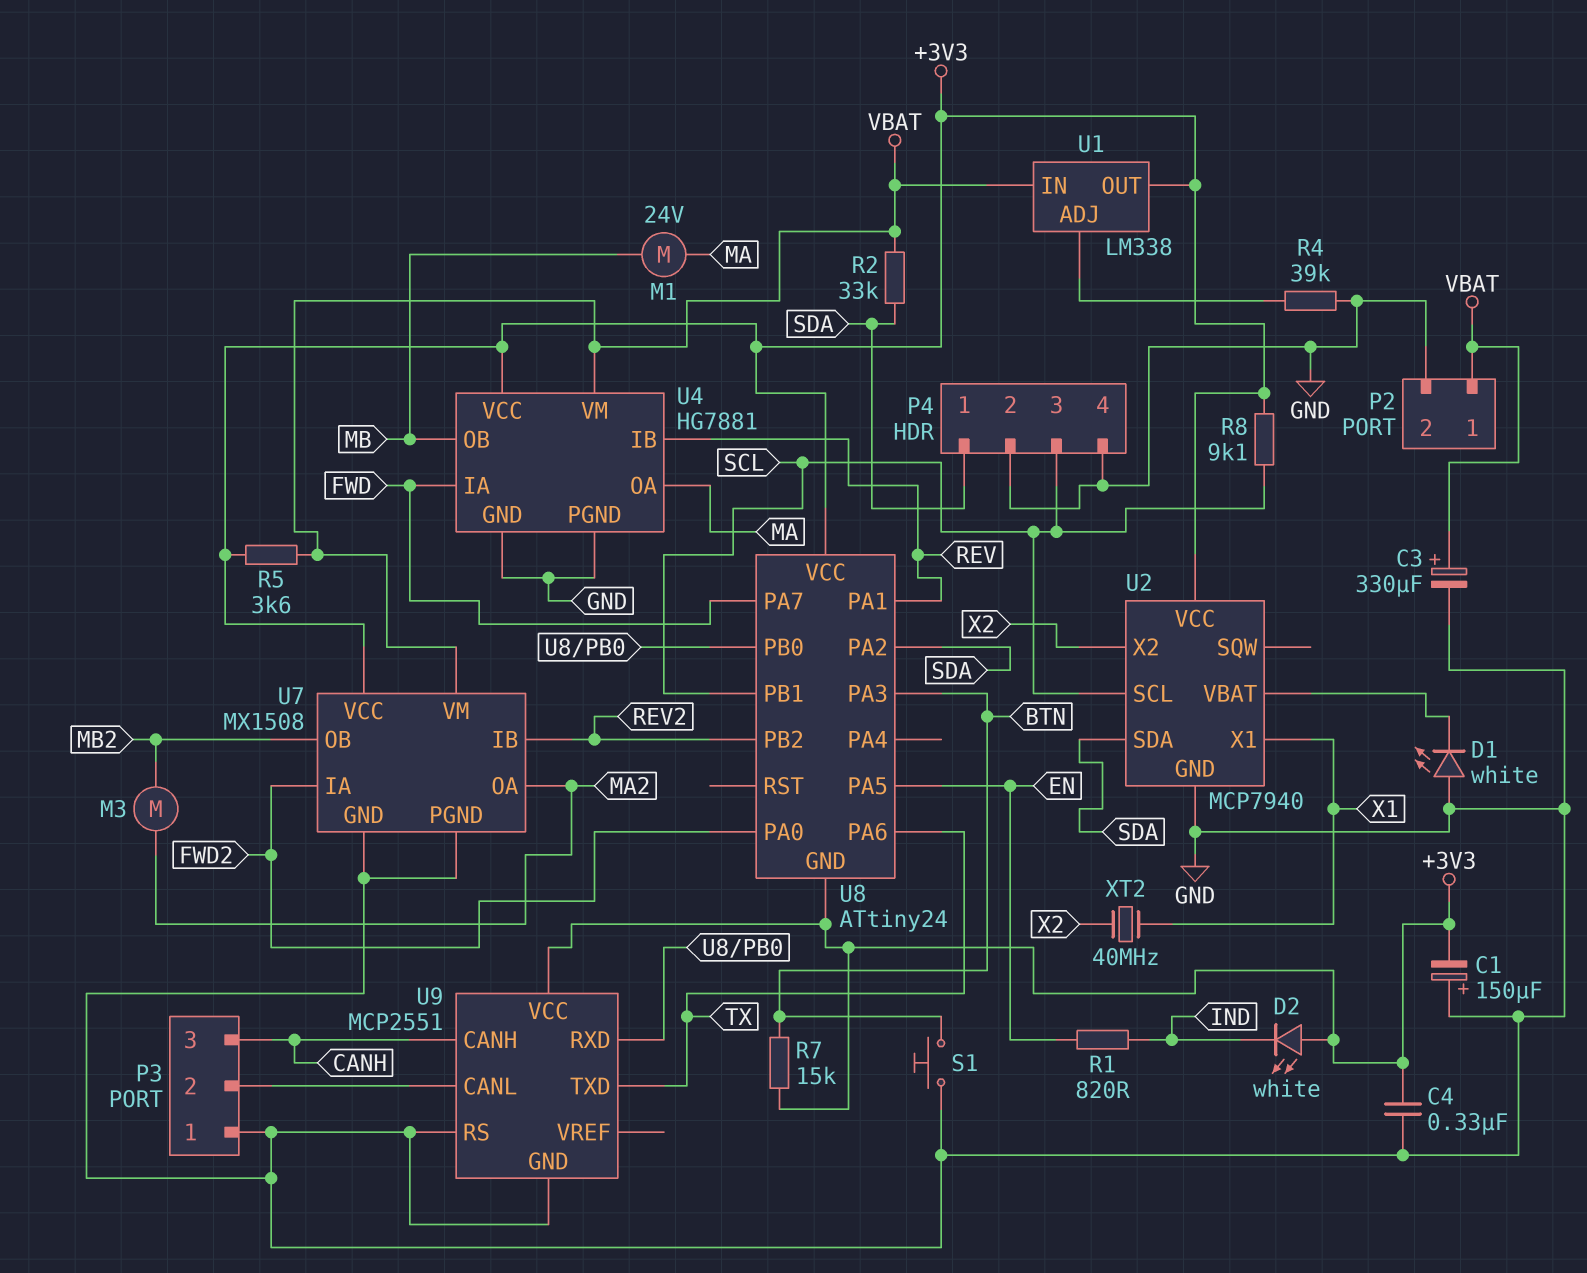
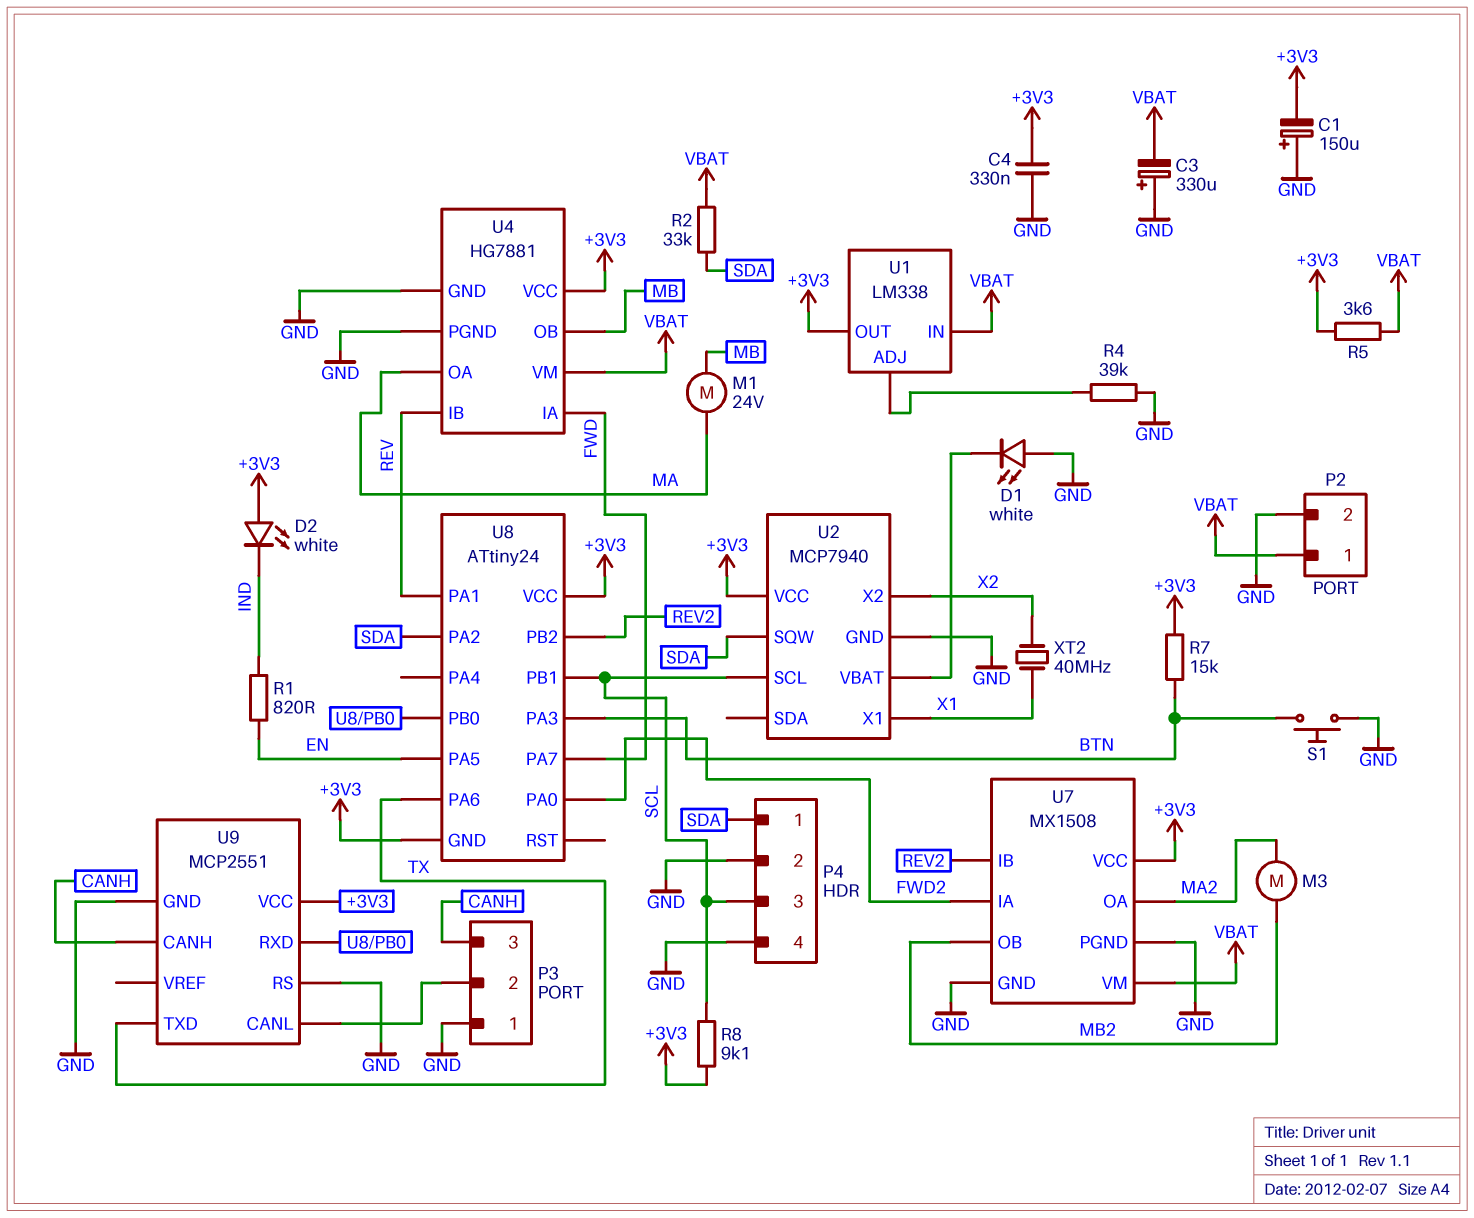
C3: 330uF (plus VBAT, minus GND) -> 330uF (plus GND, minus VBAT)
U2 pin SDA: SDA -> none
U2 pin SQW: none -> SDA

